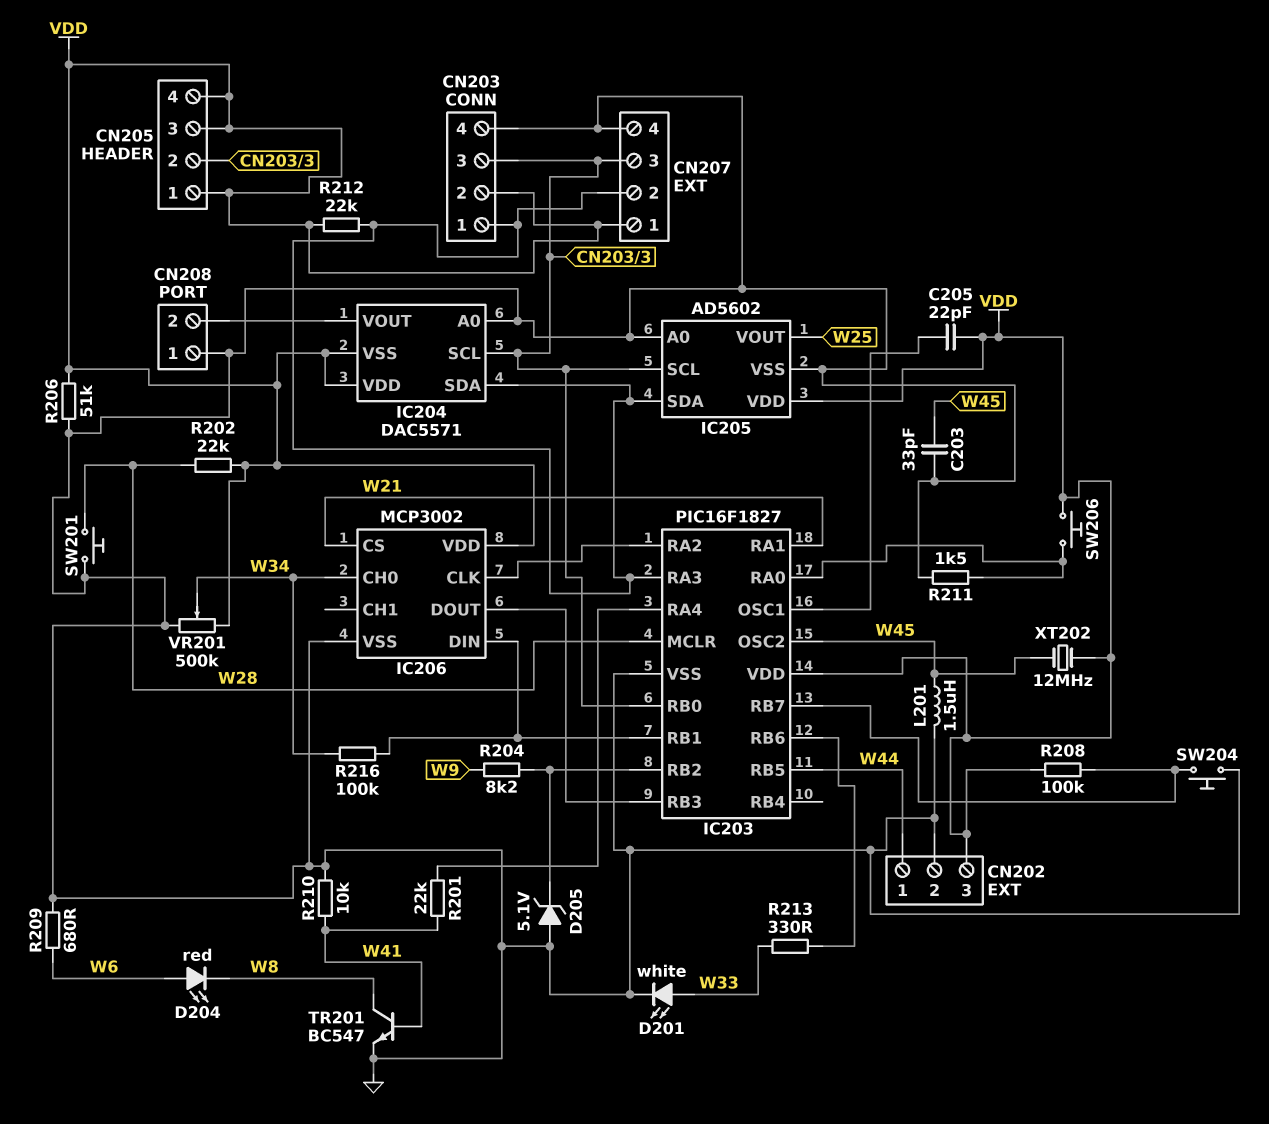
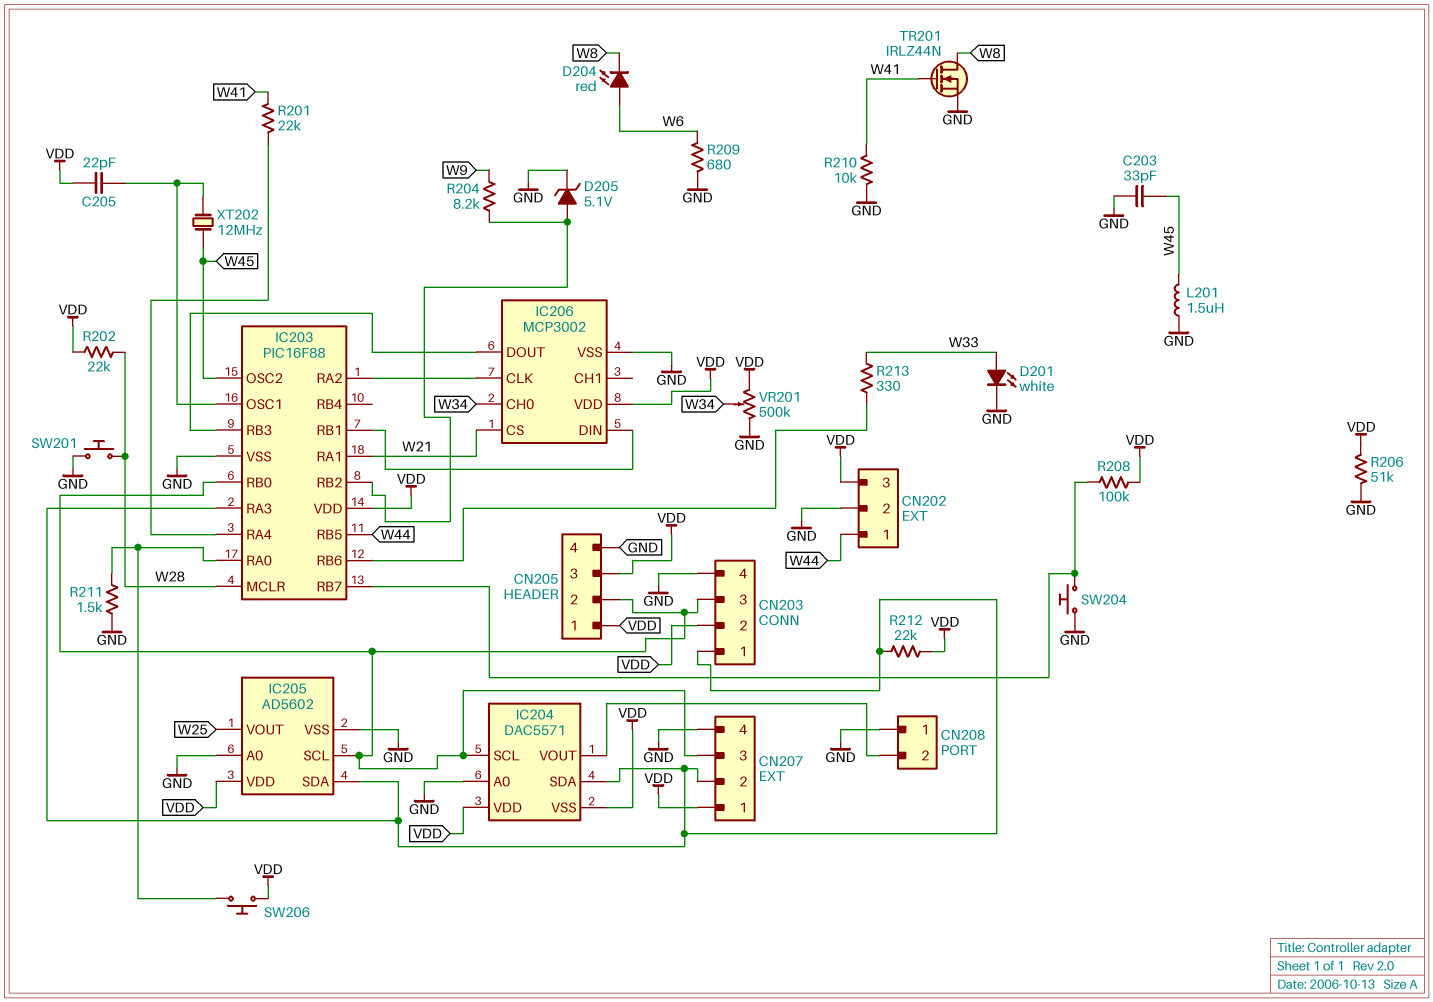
CN205 pin 4: VDD -> GND
D205: zener 5.1V (A GND, K IC203/RB2) -> zener 5.1V (A IC203/RB2, K GND)
IC203: PIC16F1827 -> PIC16F88
R216: 100k (IC203/RB1, W34) -> none
TR201: NPN BC547 (B W41, C W8, E GND) -> NMOS IRLZ44N (G W41, D W8, S GND)
XT202: 12MHz (VDD, W45) -> 12MHz (IC203/OSC1, W45)

